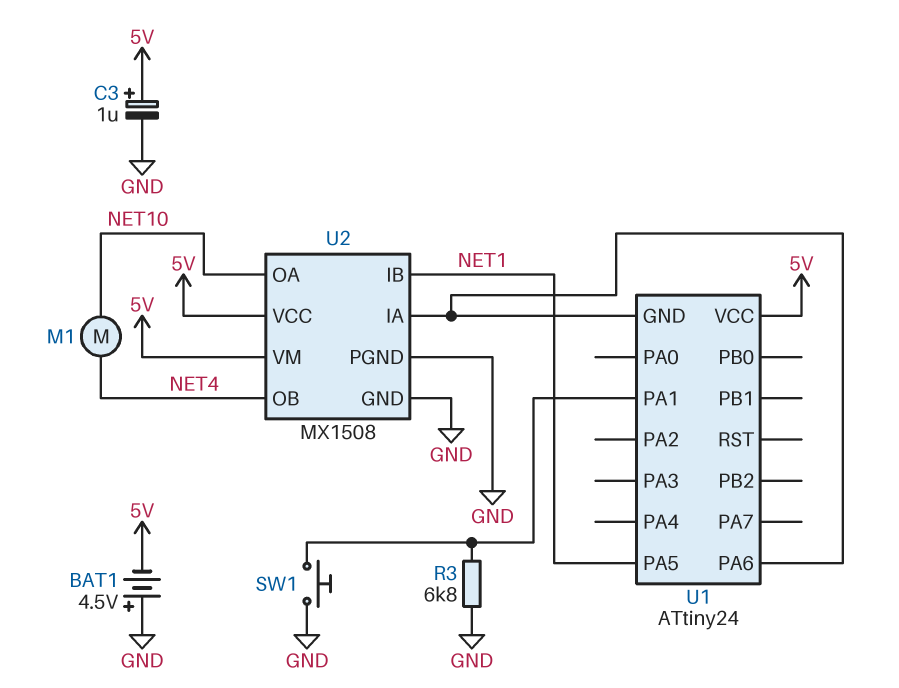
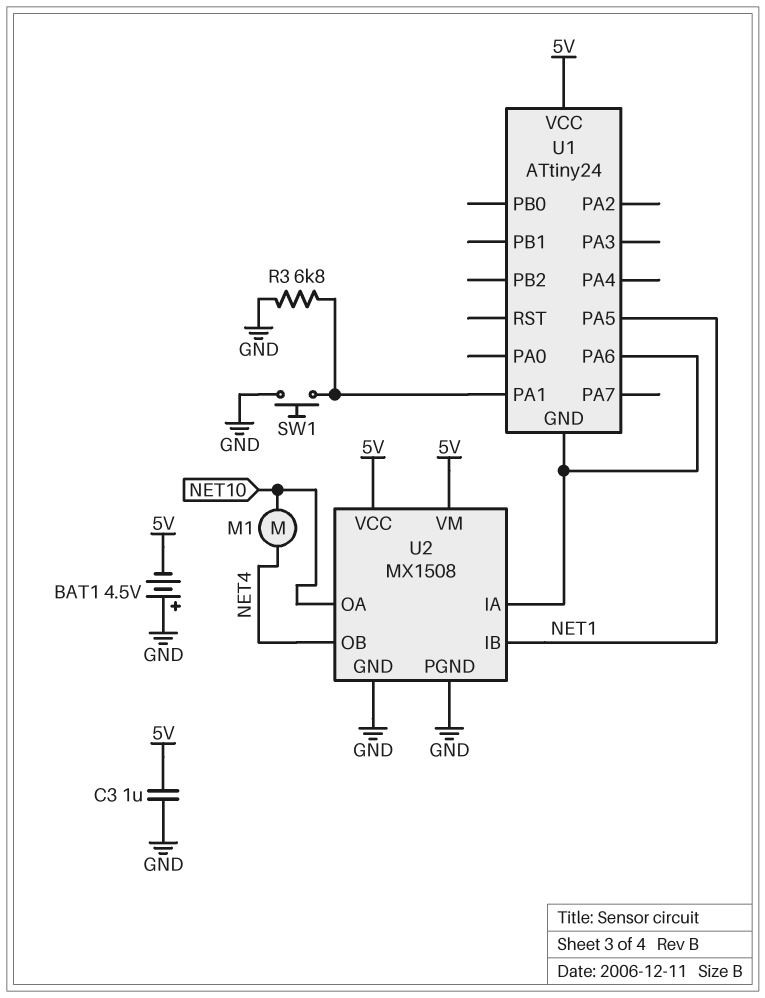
C3: 1uF (plus 5V, minus GND) -> 1uF (5V, GND)

